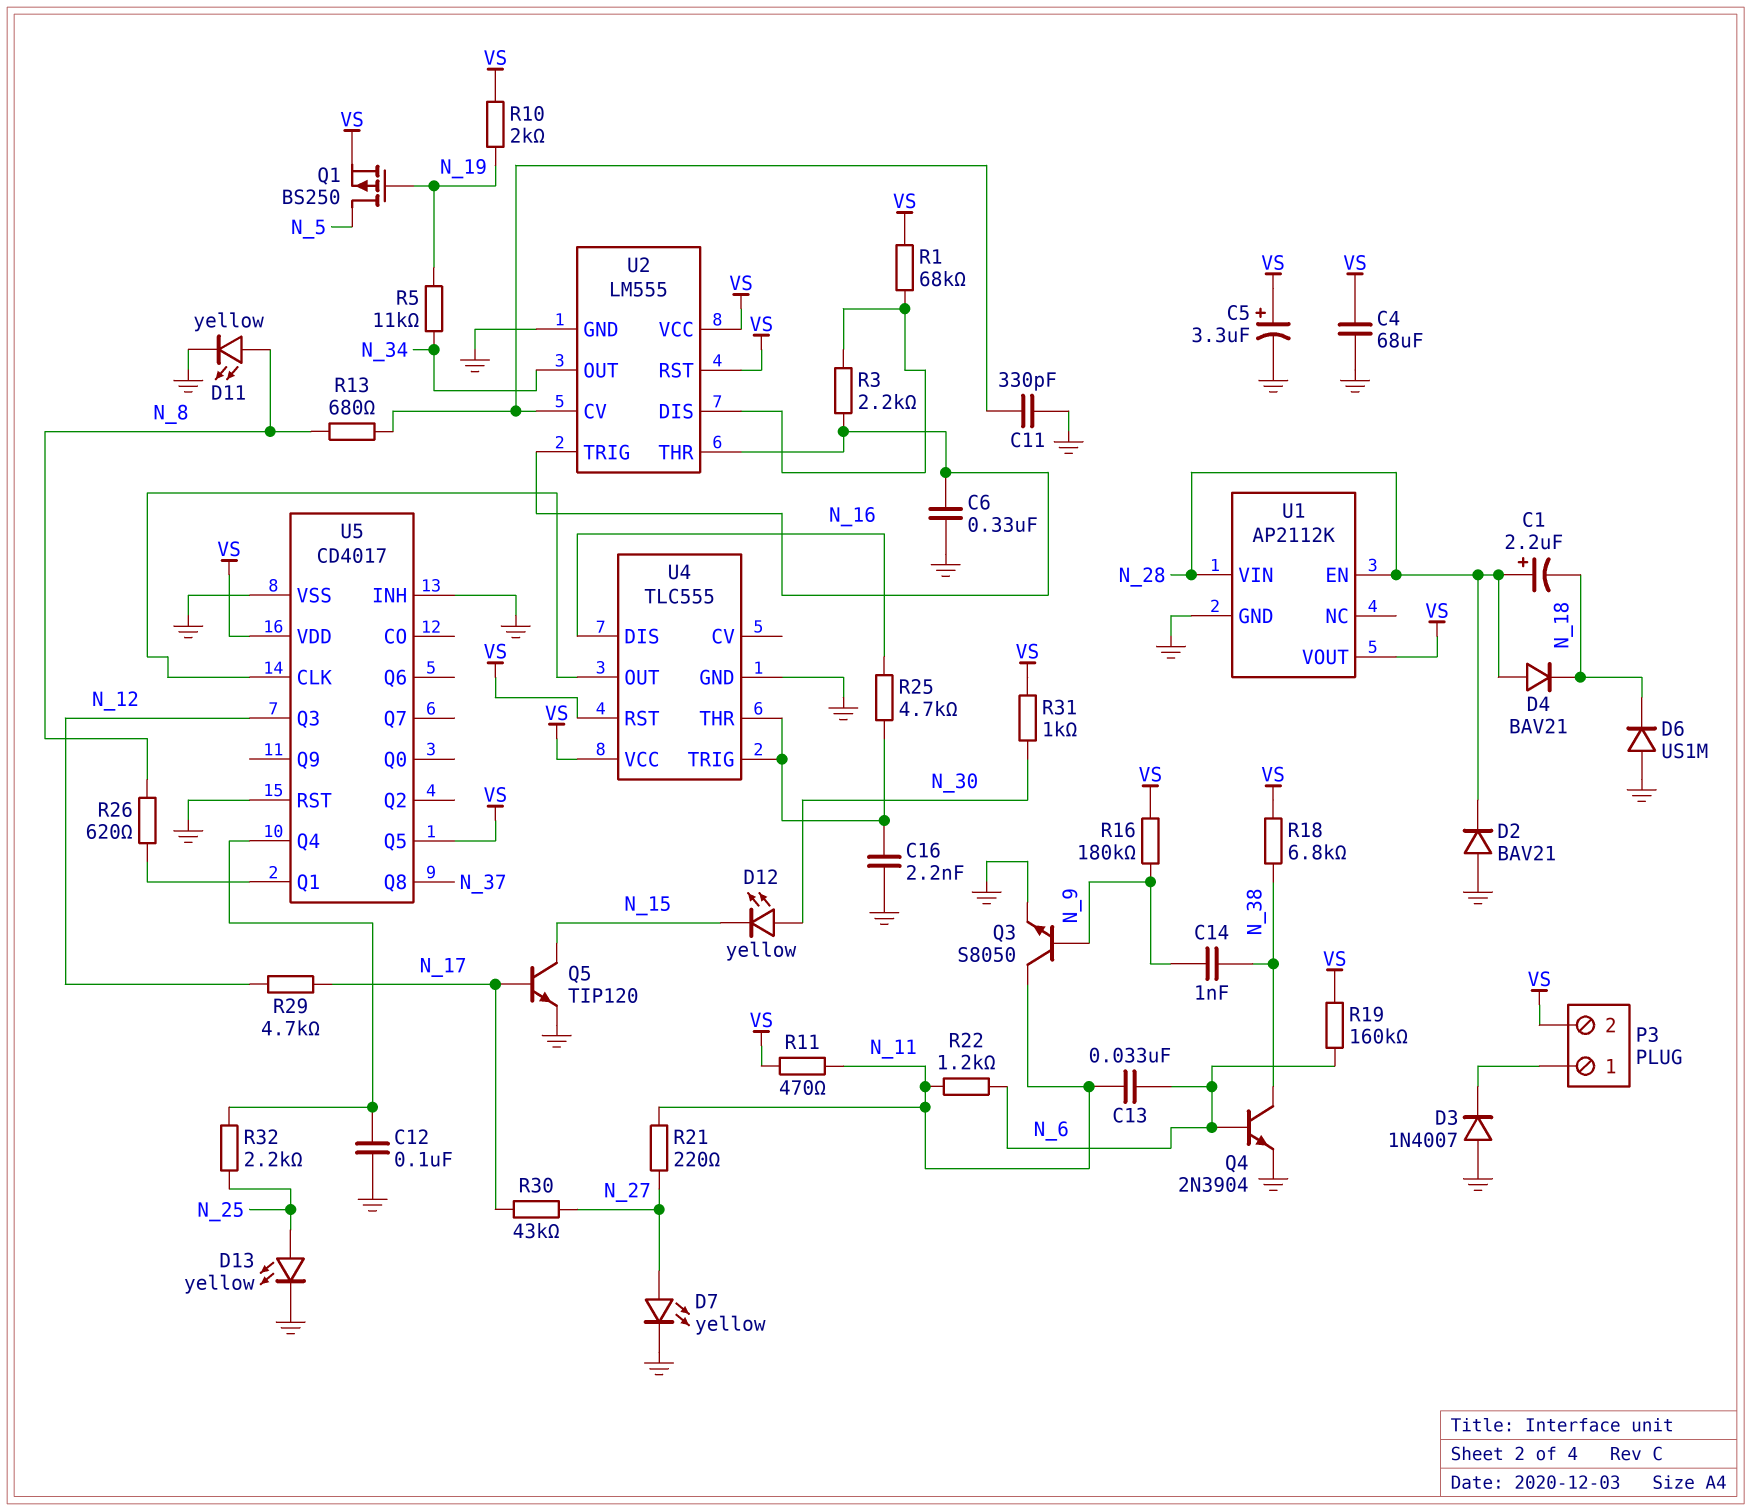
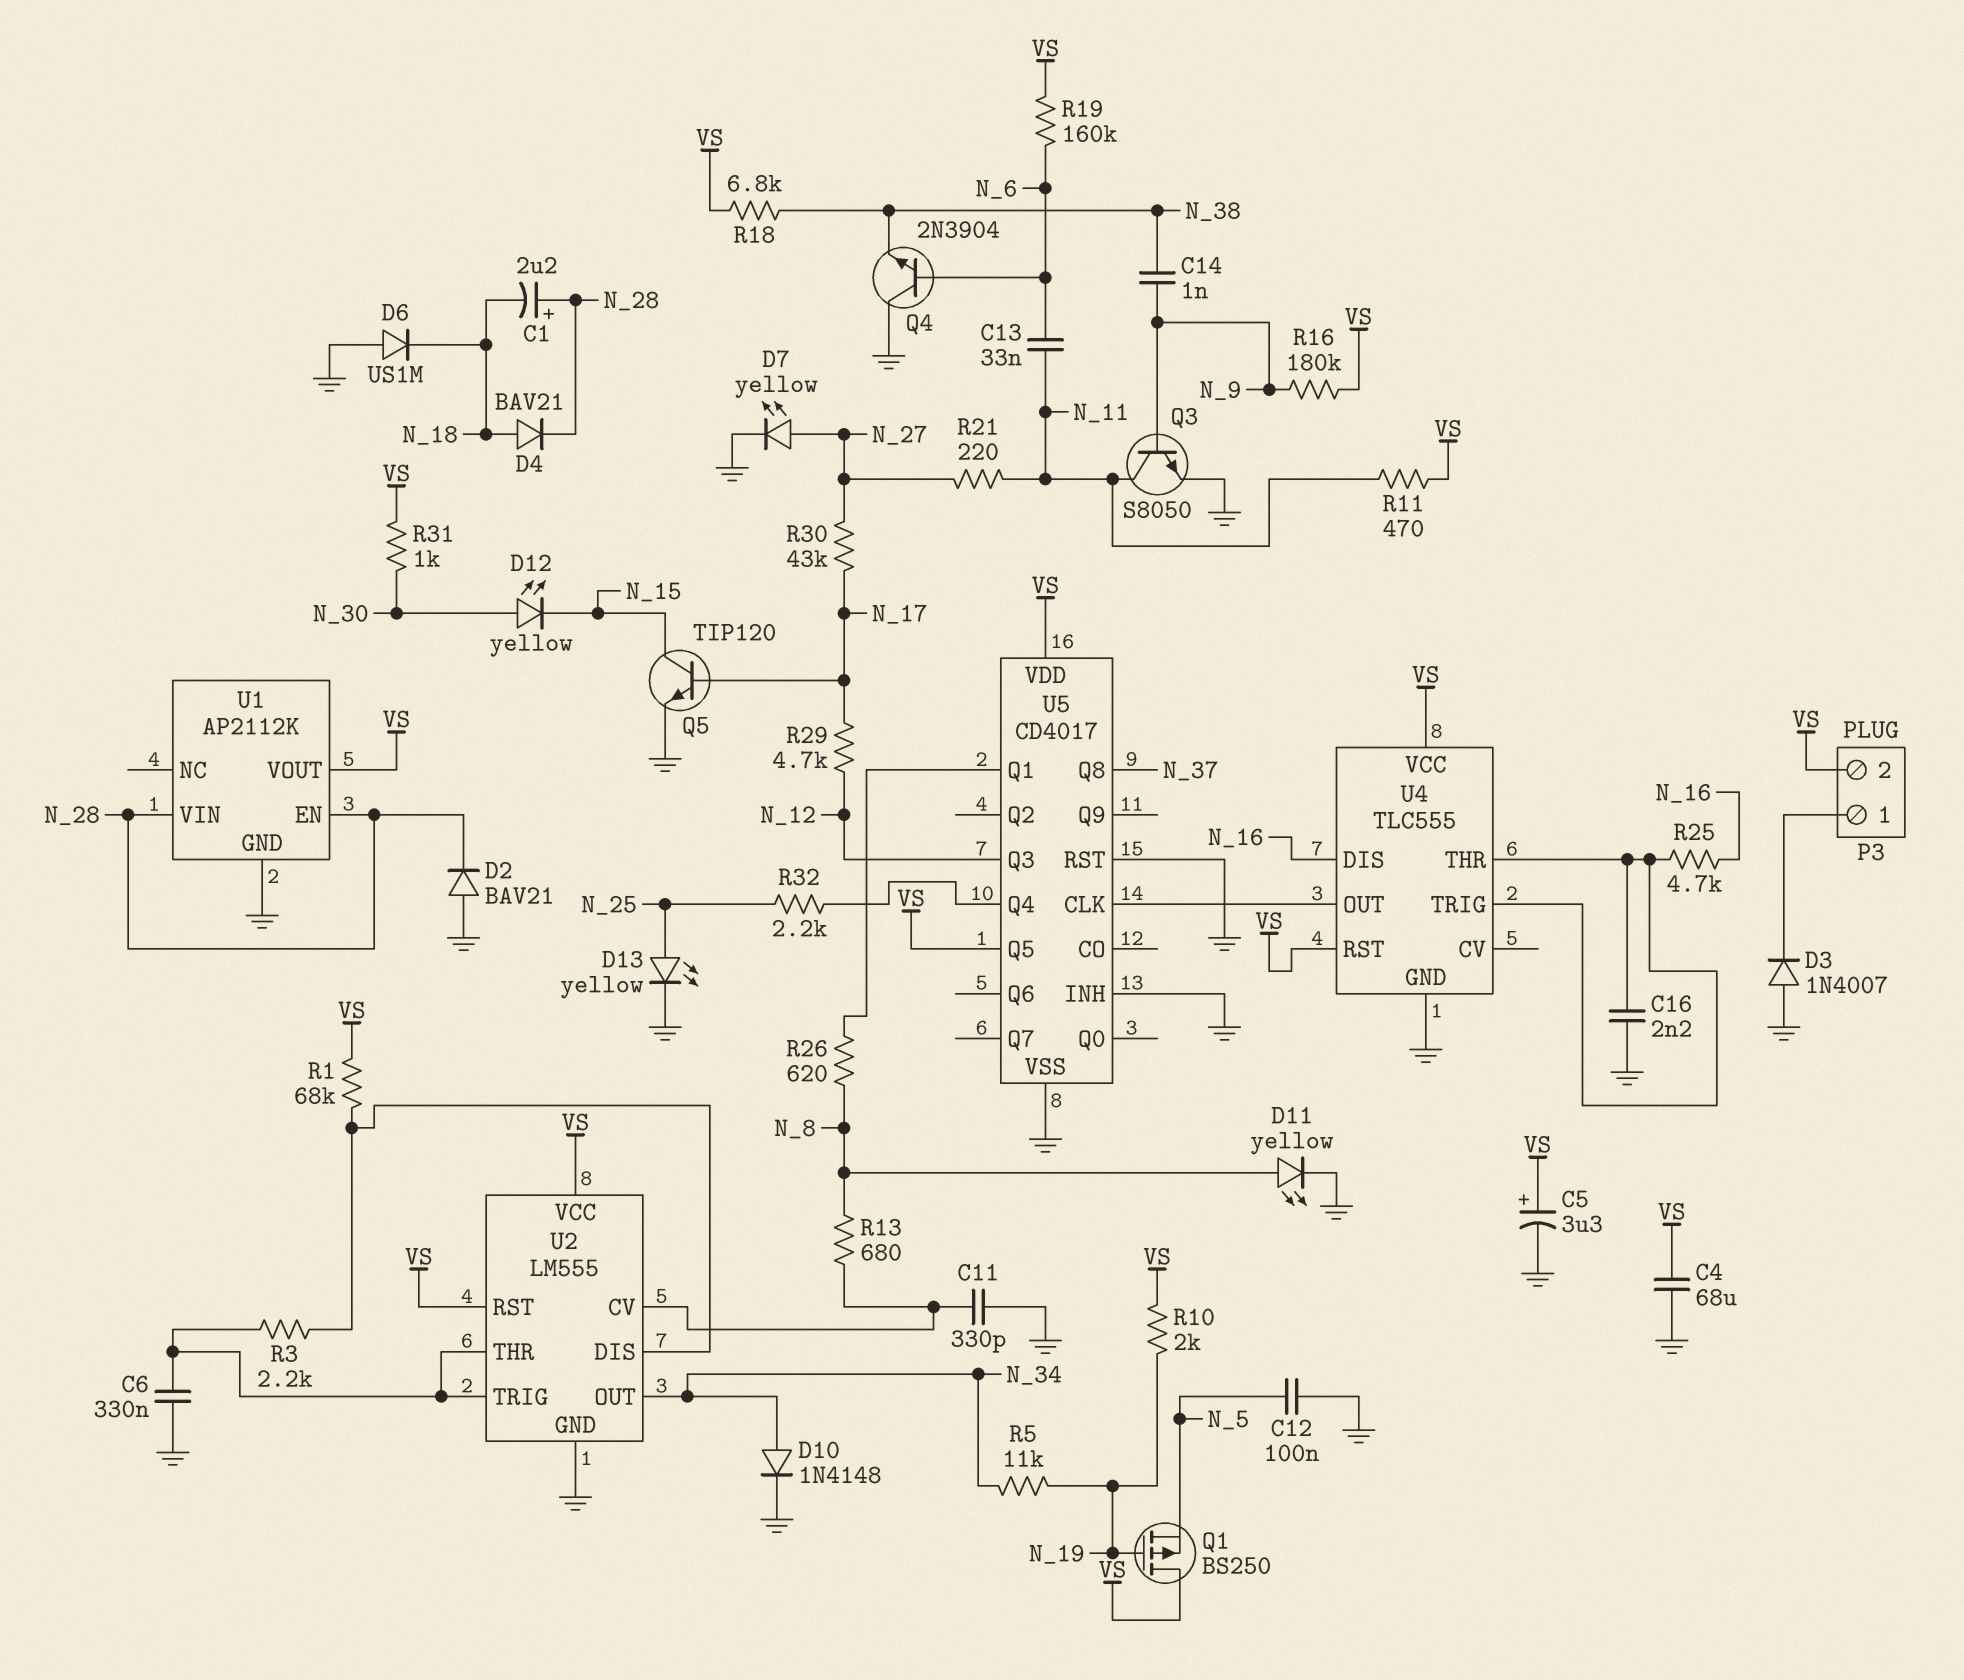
C12: 100nF (GND, U5/Q4) -> 100nF (GND, N_5)
D4: diode BAV21 (A N_28, K N_18) -> diode BAV21 (A N_18, K N_28)
D10: none -> diode 1N4148 (A N_34, K GND)
Q1: PMOS BS250 (G N_19, D N_5, S VS) -> PMOS BS250 (G N_19, D VS, S N_5)
Q4: NPN 2N3904 (B N_6, C N_38, E GND) -> NPN 2N3904 (B N_6, C GND, E N_38)
R22: 1.2k (N_6, N_11) -> none

